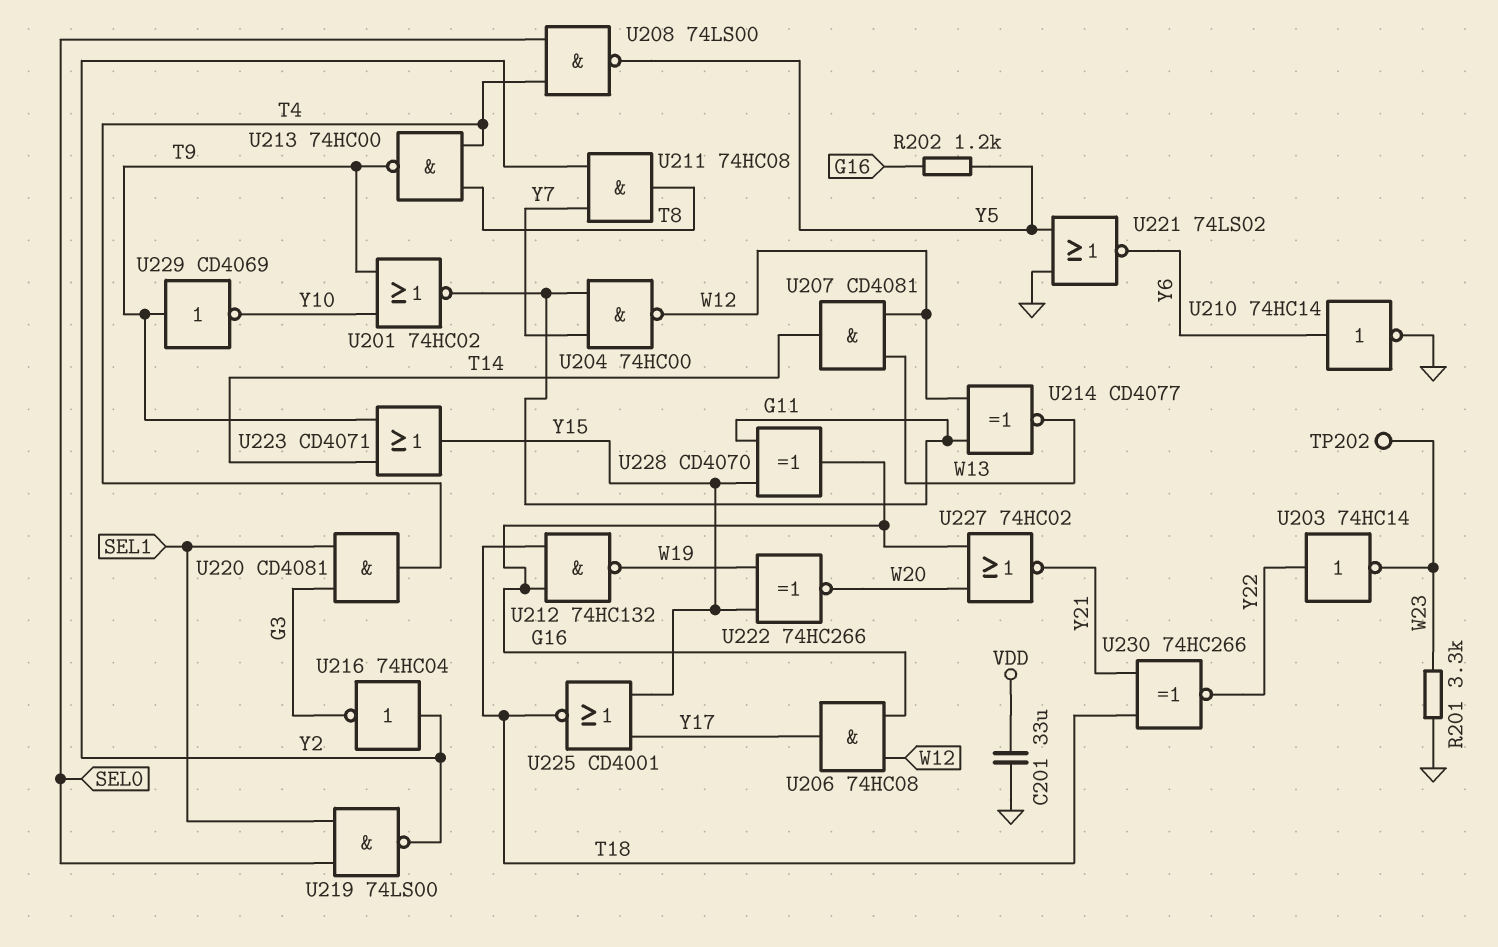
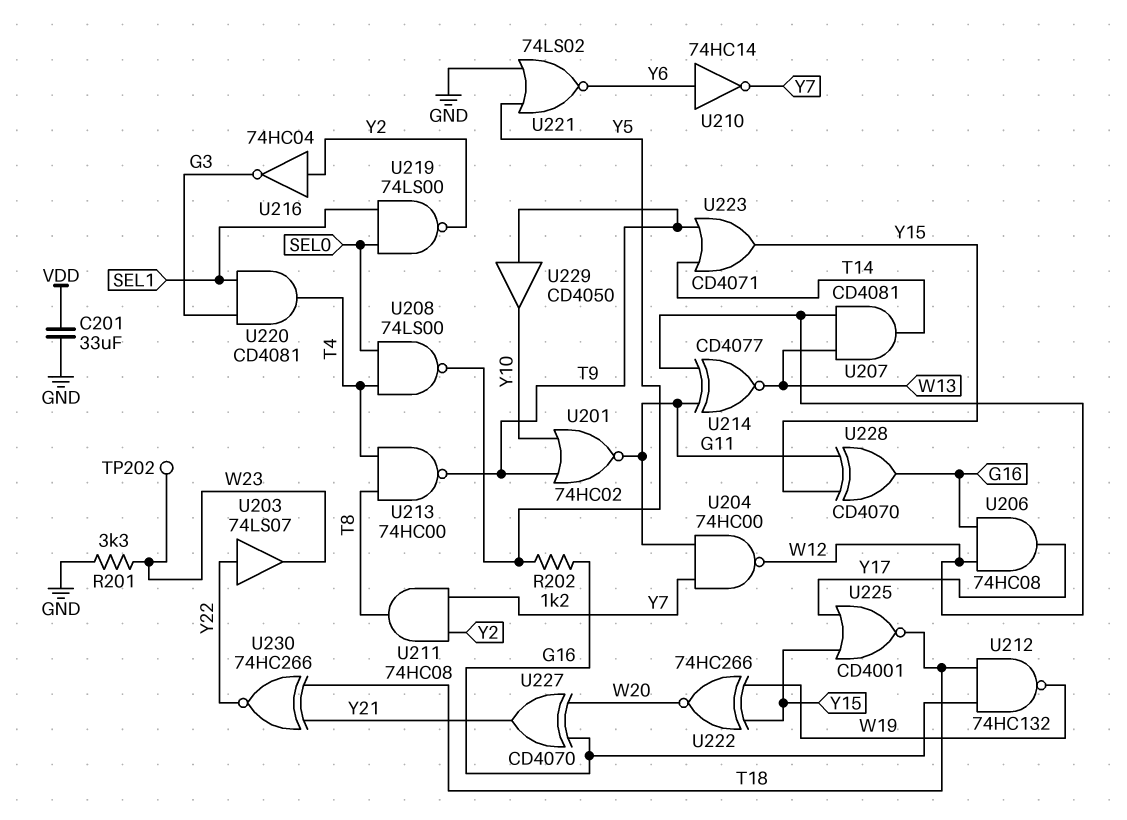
U203: NOT 74HC14 (in Y22, out W23) -> buffer 74LS07 (in Y22, out W23)
U210: NOT 74HC14 (in Y6, out GND) -> NOT 74HC14 (in Y6, out Y7)
U227: NOR 74HC02 (in G16, in W20, out Y21) -> XOR CD4070 (in G16, in W20, out Y21)
U229: NOT CD4069 (in T9, out Y10) -> buffer CD4050 (in T9, out Y10)

